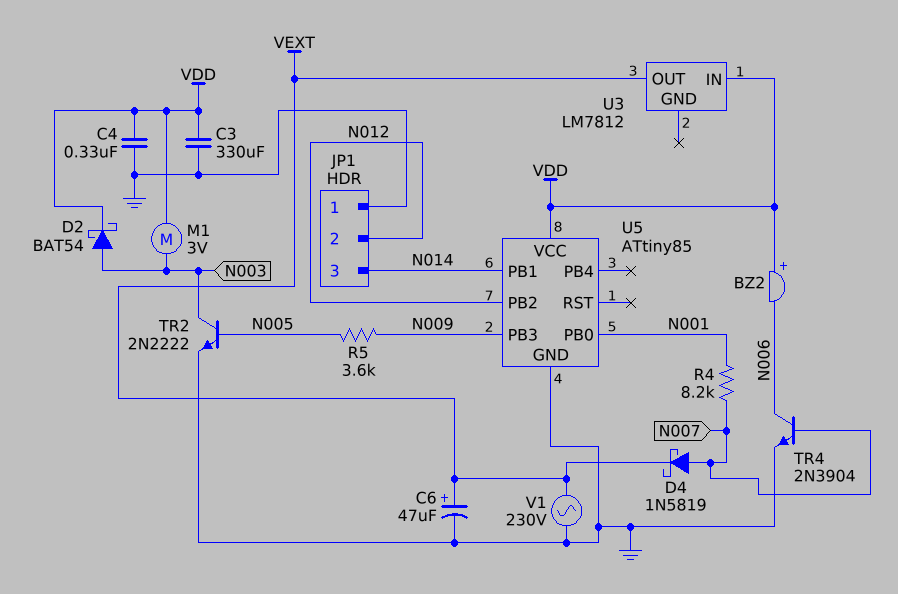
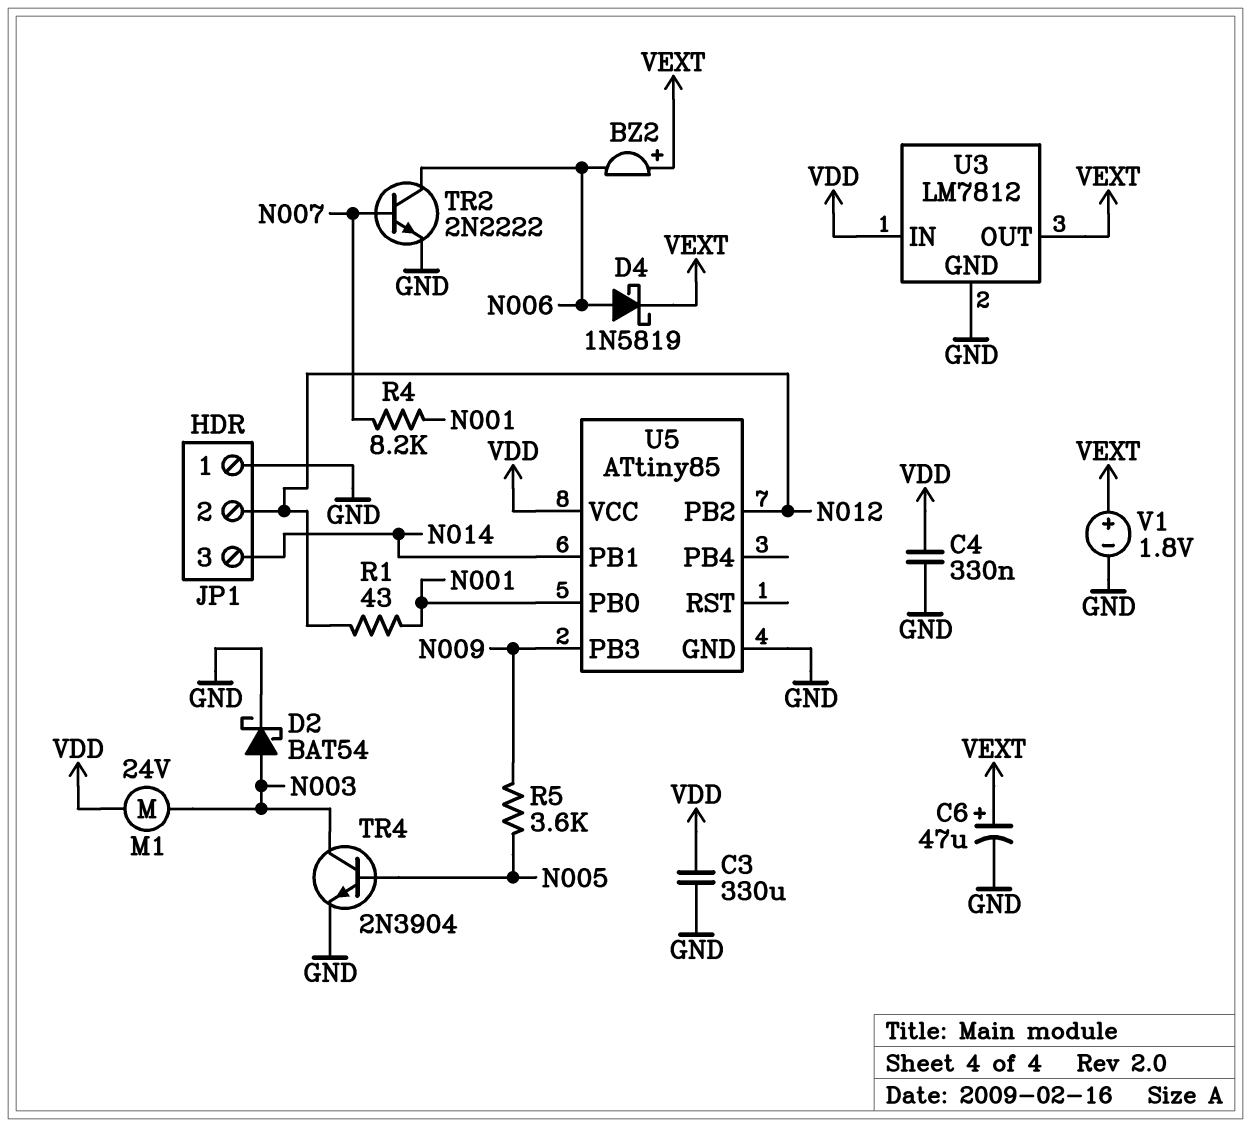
BZ2: buzzer (plus VDD, minus N006) -> buzzer (plus VEXT, minus N006)
D2: schottky BAT54 (A N003, K VDD) -> schottky BAT54 (A N003, K GND)
D4: schottky 1N5819 (A N007, K VEXT) -> schottky 1N5819 (A N006, K VEXT)
M1: motor 3V (N003, VDD) -> motor 24V (N003, VDD)
R1: none -> 43 (N001, N012)
TR2: NPN 2N2222 (B N005, C N003, E GND) -> NPN 2N2222 (B N007, C N006, E GND)
TR4: NPN 2N3904 (B N007, C N006, E GND) -> NPN 2N3904 (B N005, C N003, E GND)
U3 pin GND: none -> GND
V1: AC 230V (GND, VEXT) -> 1.8V (plus VEXT, minus GND)

